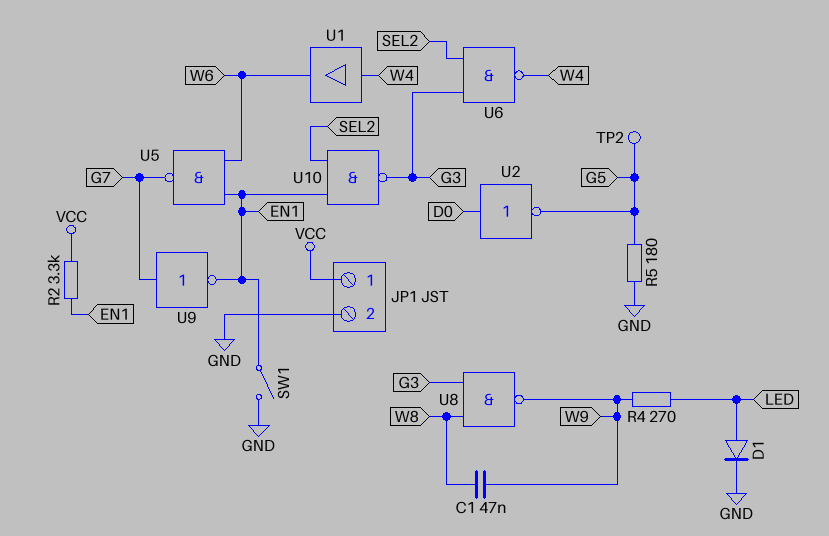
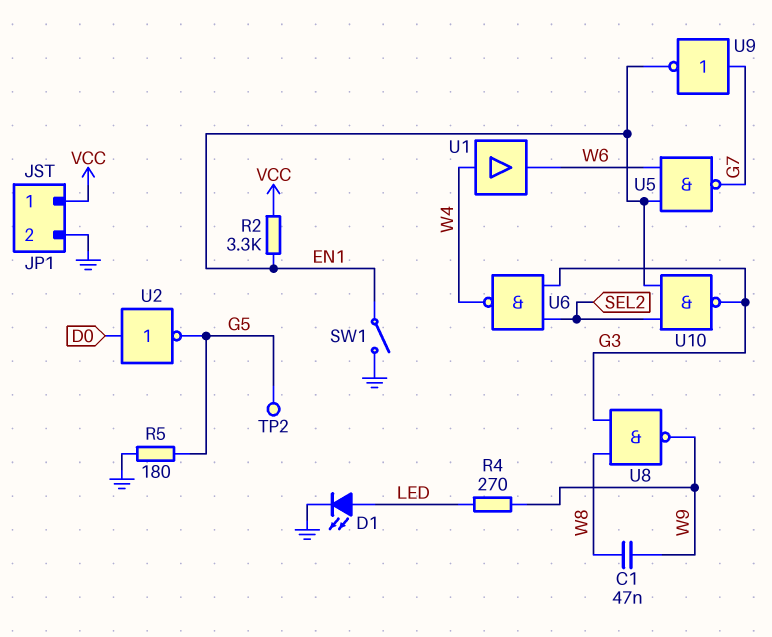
D1: diode (A LED, K GND) -> LED (A LED, K GND)

